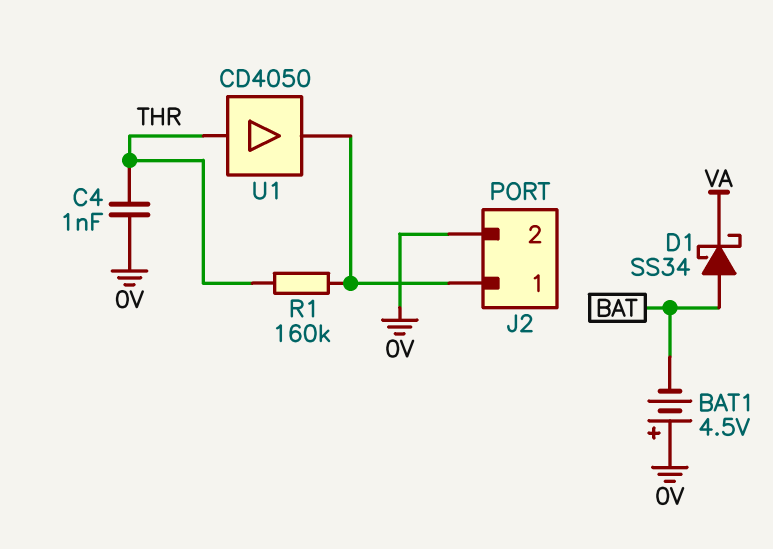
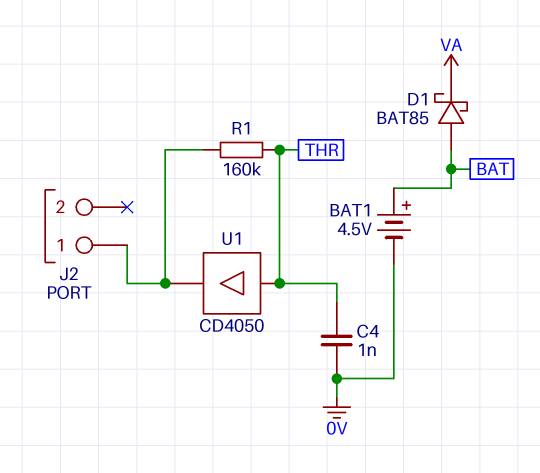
BAT1: 4.5V (plus 0V, minus BAT) -> 4.5V (plus BAT, minus 0V)
D1: schottky SS34 (A BAT, K VA) -> schottky BAT85 (A BAT, K VA)
J2 pin 2: 0V -> none

